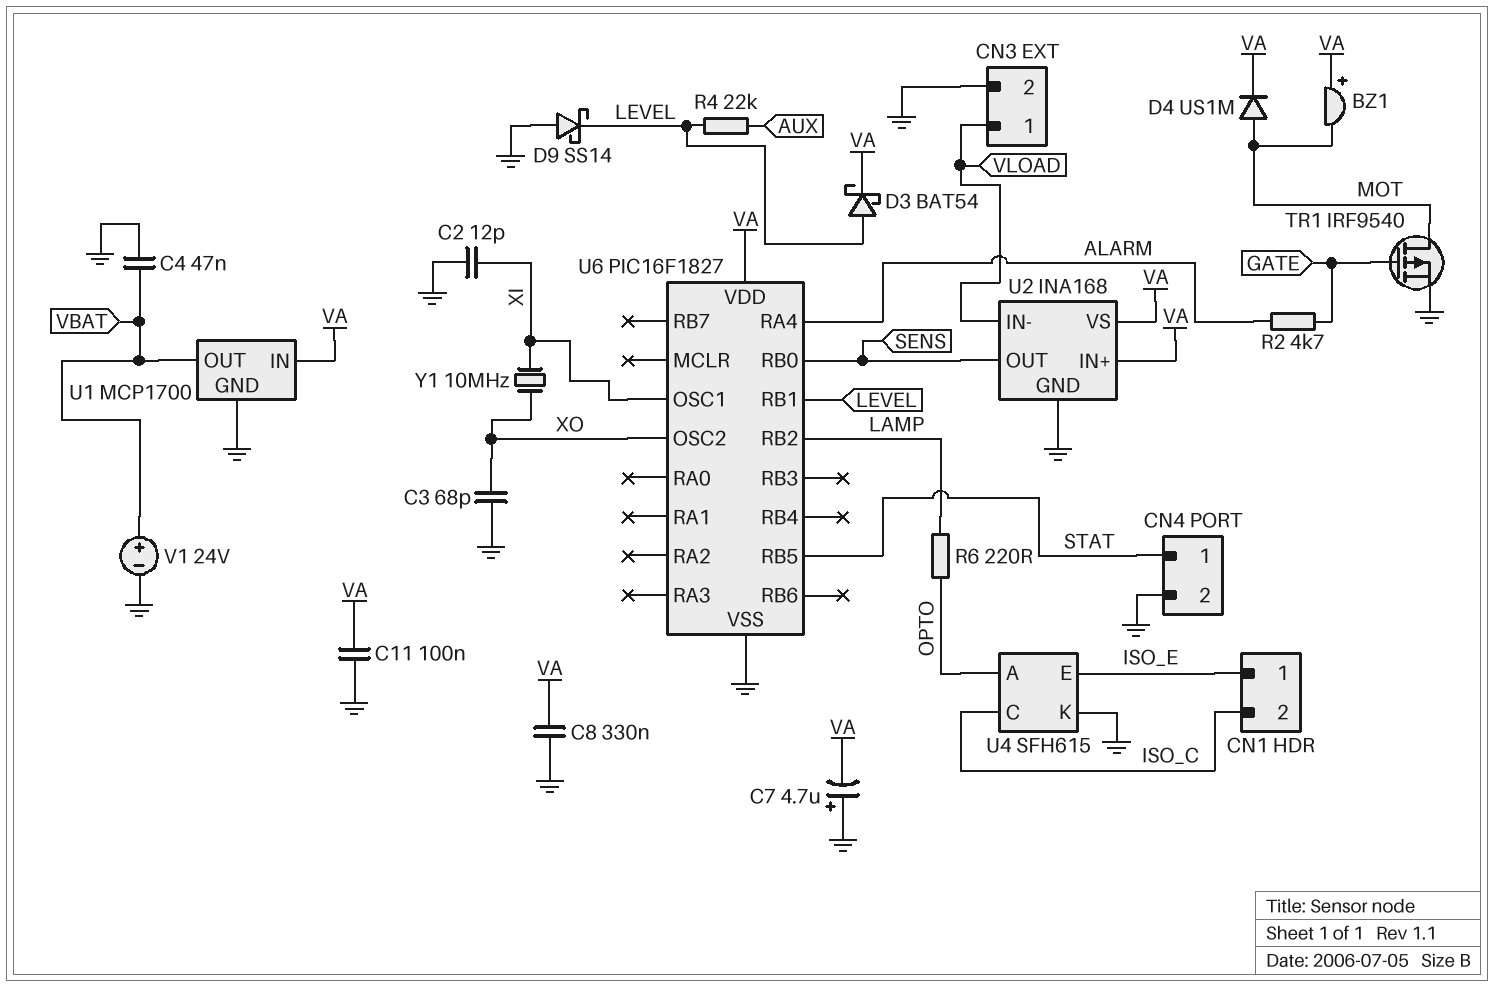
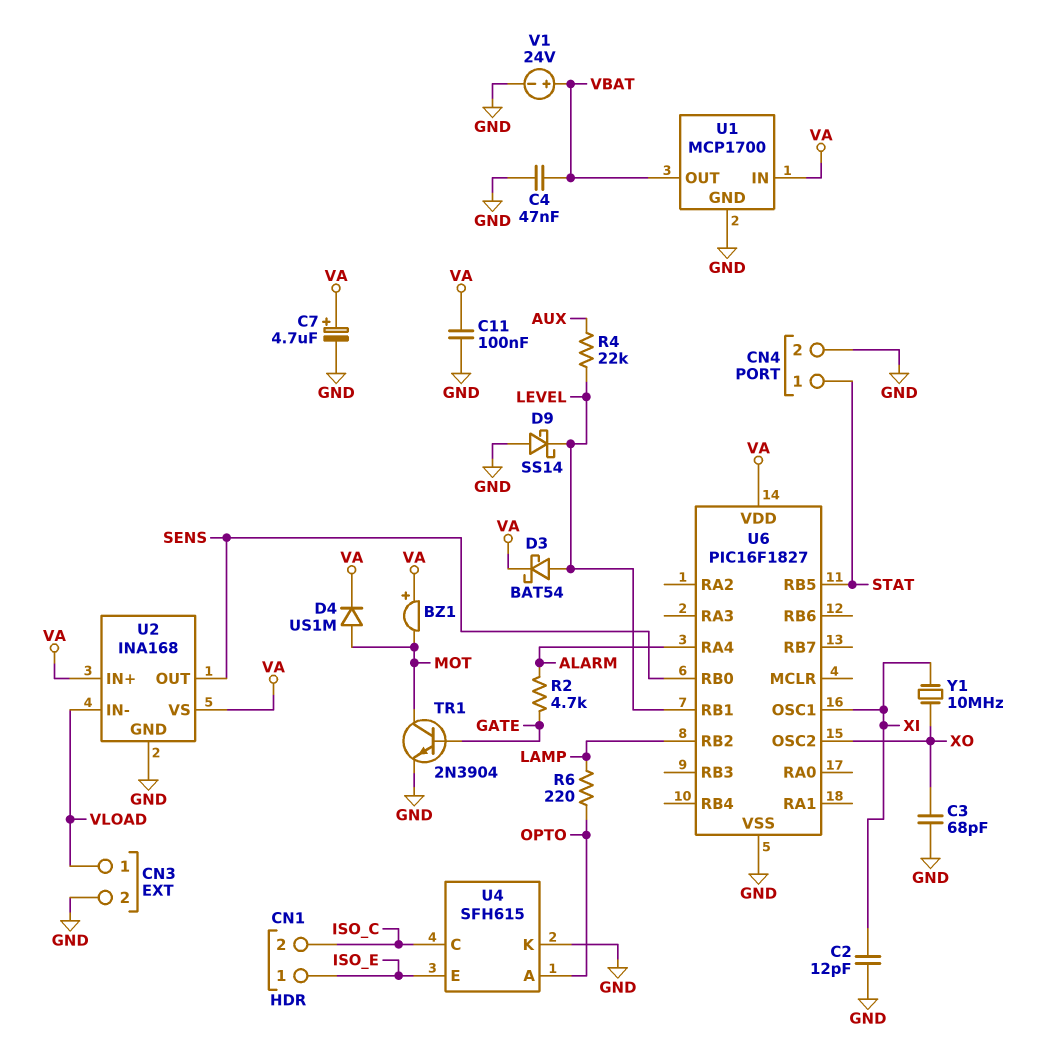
C7: 4.7uF (plus GND, minus VA) -> 4.7uF (plus VA, minus GND)
C8: 330nF (GND, VA) -> none
TR1: PMOS IRF9540 (G GATE, D MOT, S GND) -> NPN 2N3904 (B GATE, C MOT, E GND)

